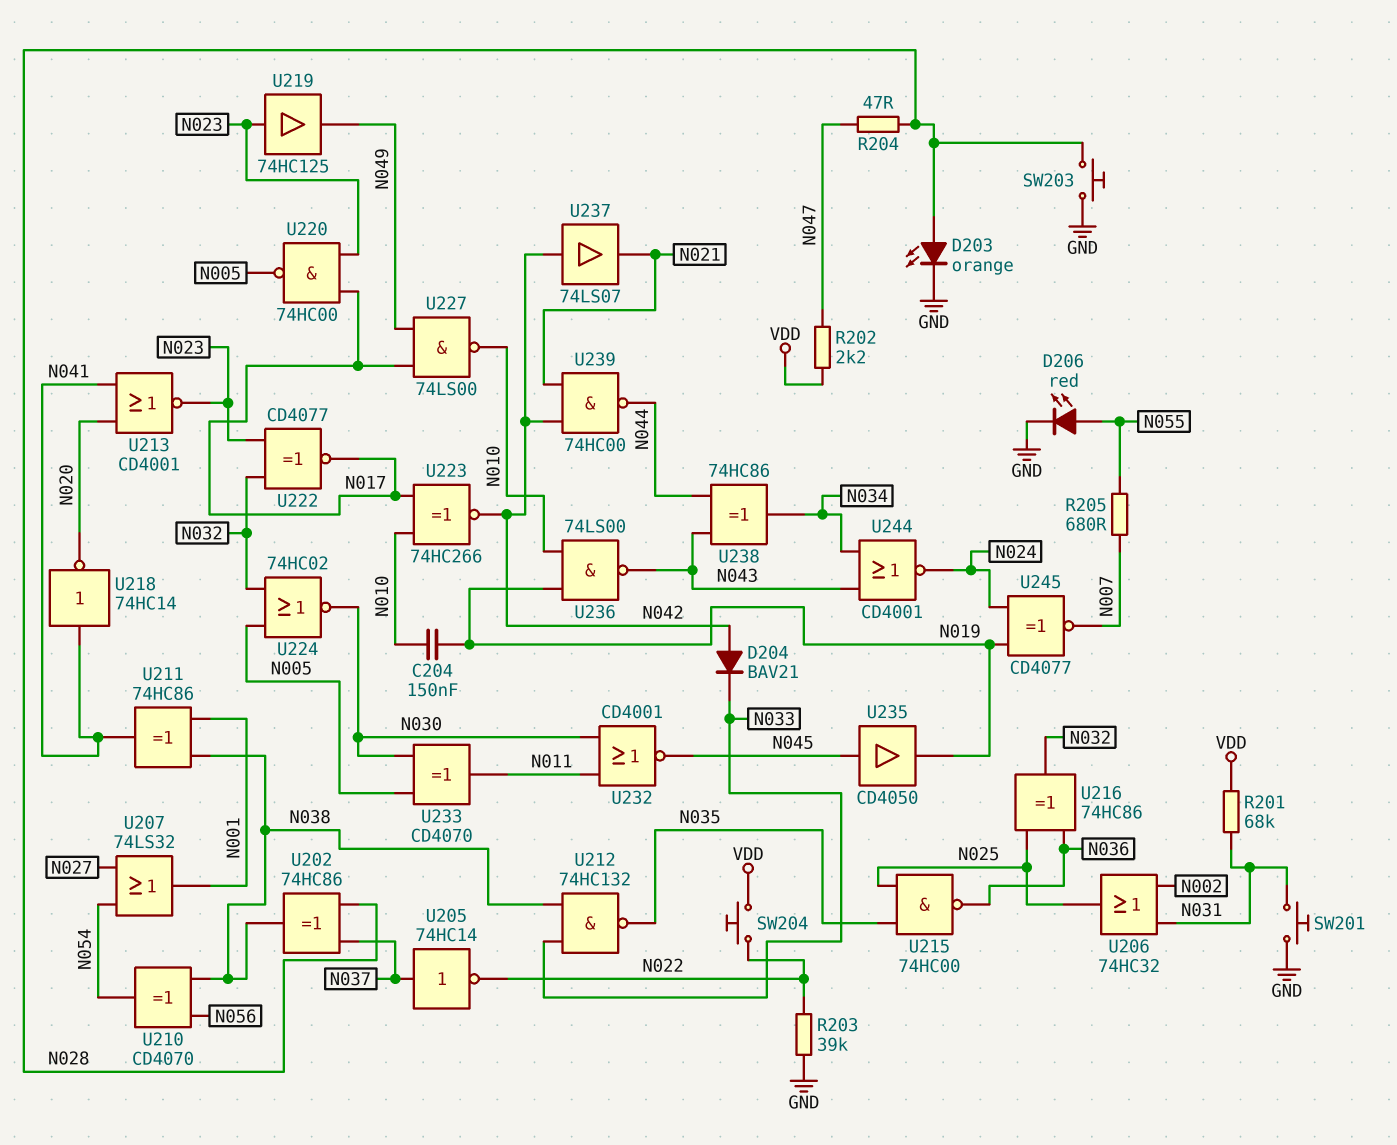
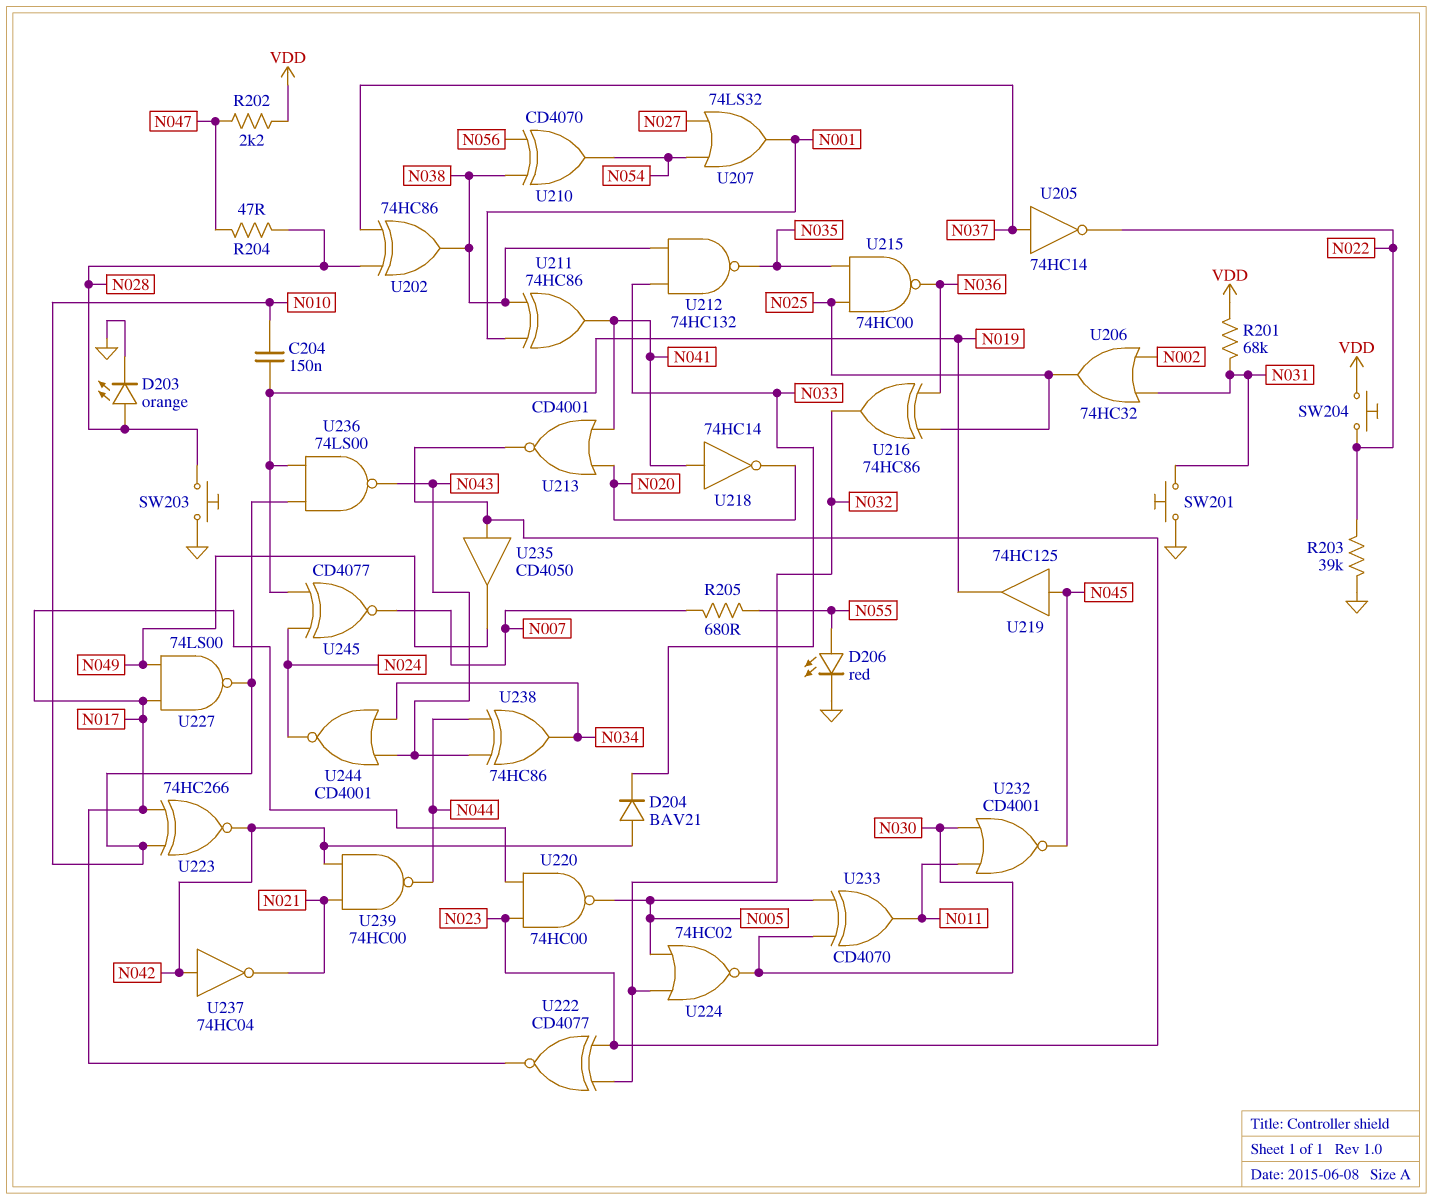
U219: buffer 74HC125 (in N023, out N049) -> buffer 74HC125 (in N045, out N019)
U235: buffer CD4050 (in N045, out N019) -> buffer CD4050 (in N023, out N049)
U237: buffer 74LS07 (in N042, out N021) -> NOT 74HC04 (in N042, out N021)

